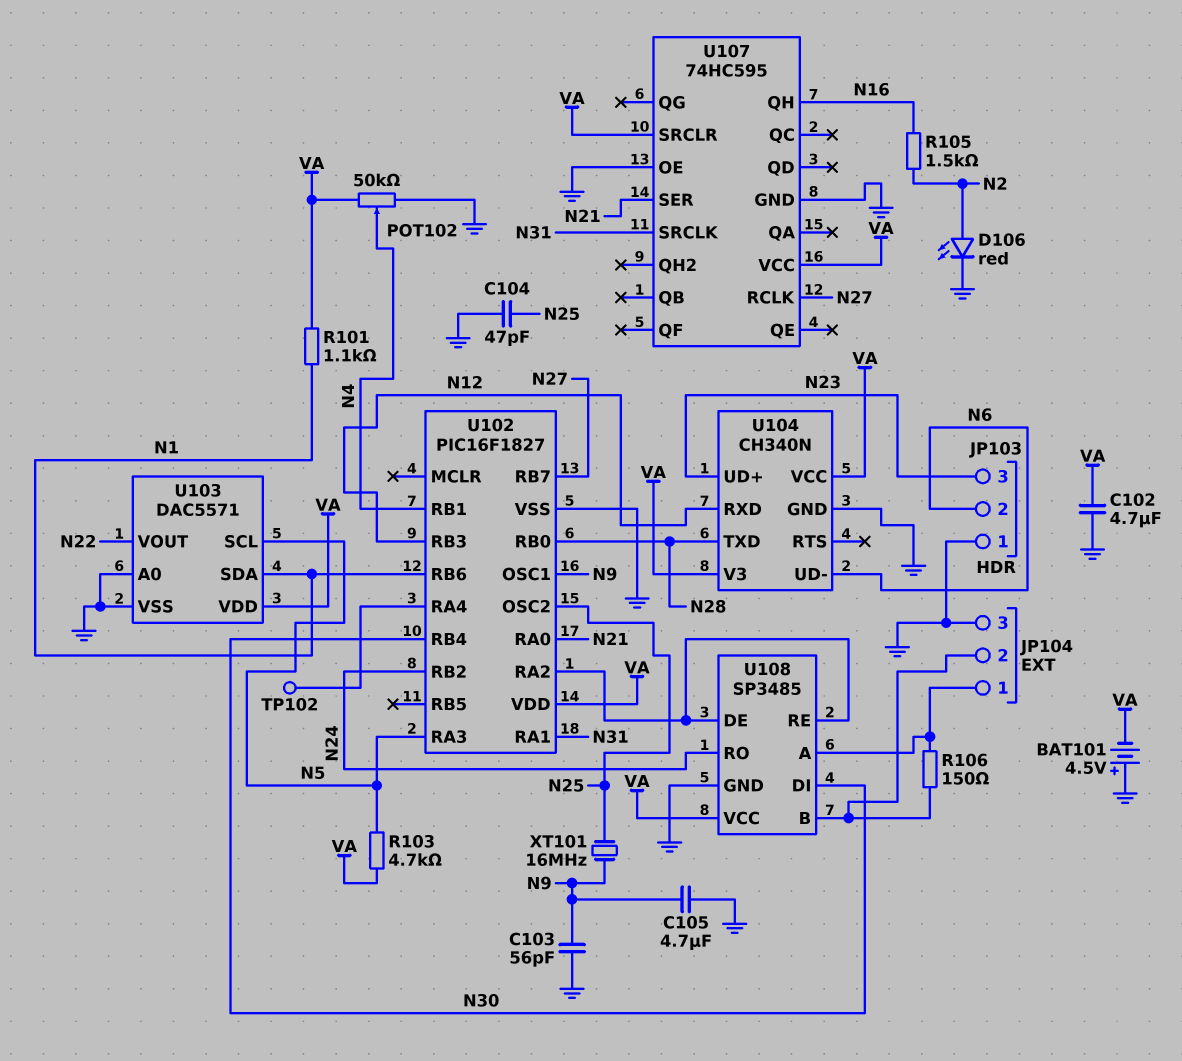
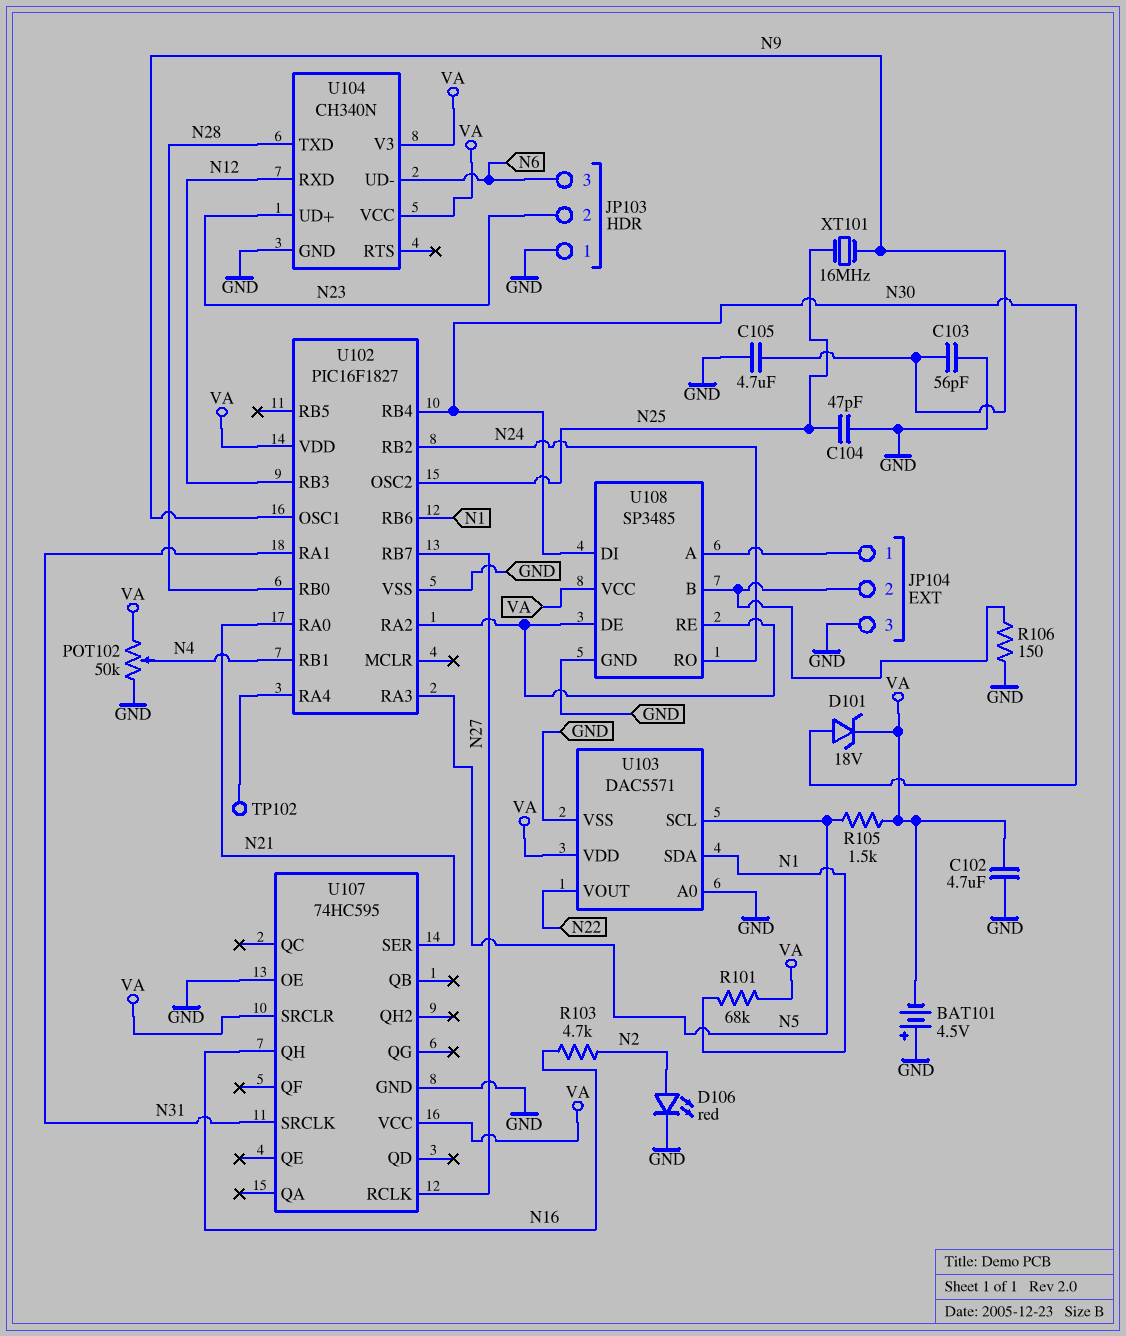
D101: none -> zener 18V (A N30, K VA)
JP103 pin 2: N6 -> N23
JP103 pin 3: N23 -> N6
R101: 1.1k (N1, VA) -> 68k (N1, VA)
R103: 4.7k (N5, VA) -> 4.7k (N2, N16)
R105: 1.5k (N2, N16) -> 1.5k (N5, VA)
R106: 150 (JP104/1, JP104/2) -> 150 (GND, JP104/2)

